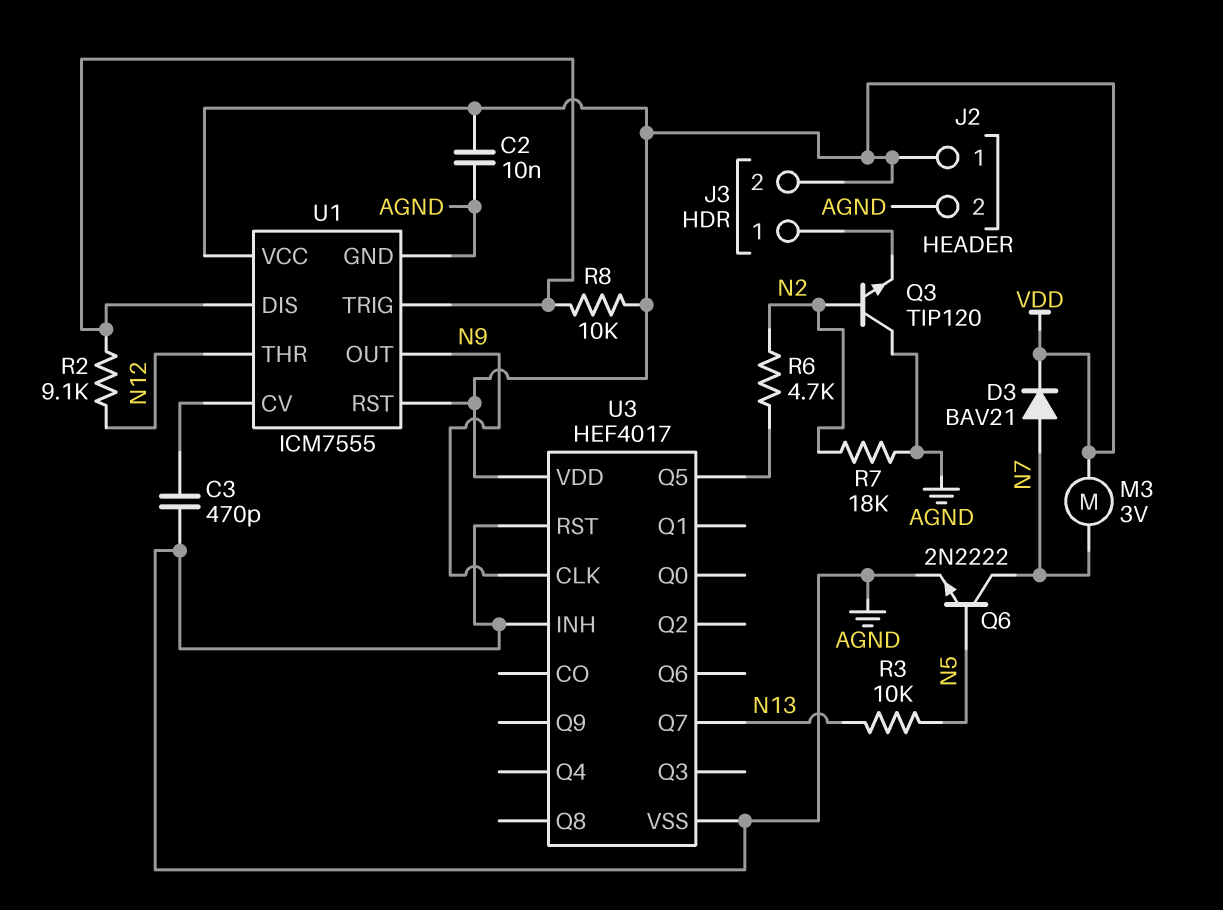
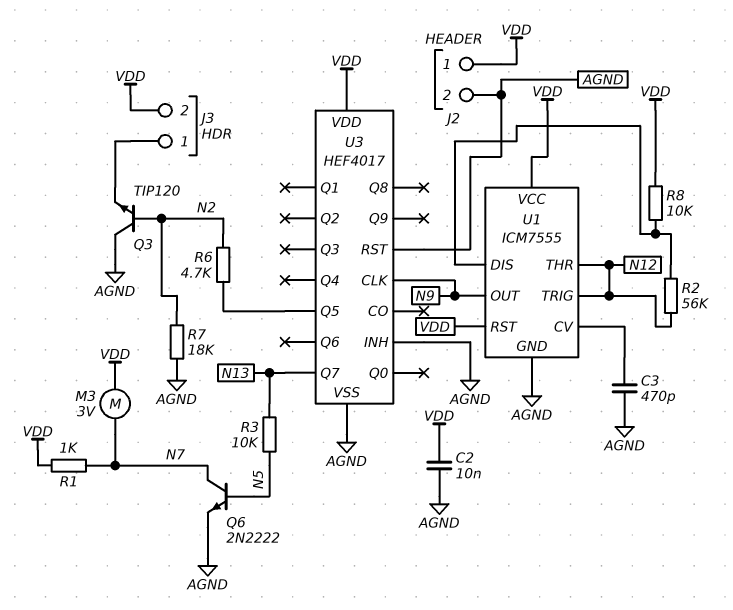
D3: diode BAV21 (A N7, K VDD) -> none
R1: none -> 1k (N7, VDD)
R2: 9.1k (N12, U1/DIS) -> 56k (N12, U1/DIS)
U1 pin TRIG: U1/DIS -> N12

